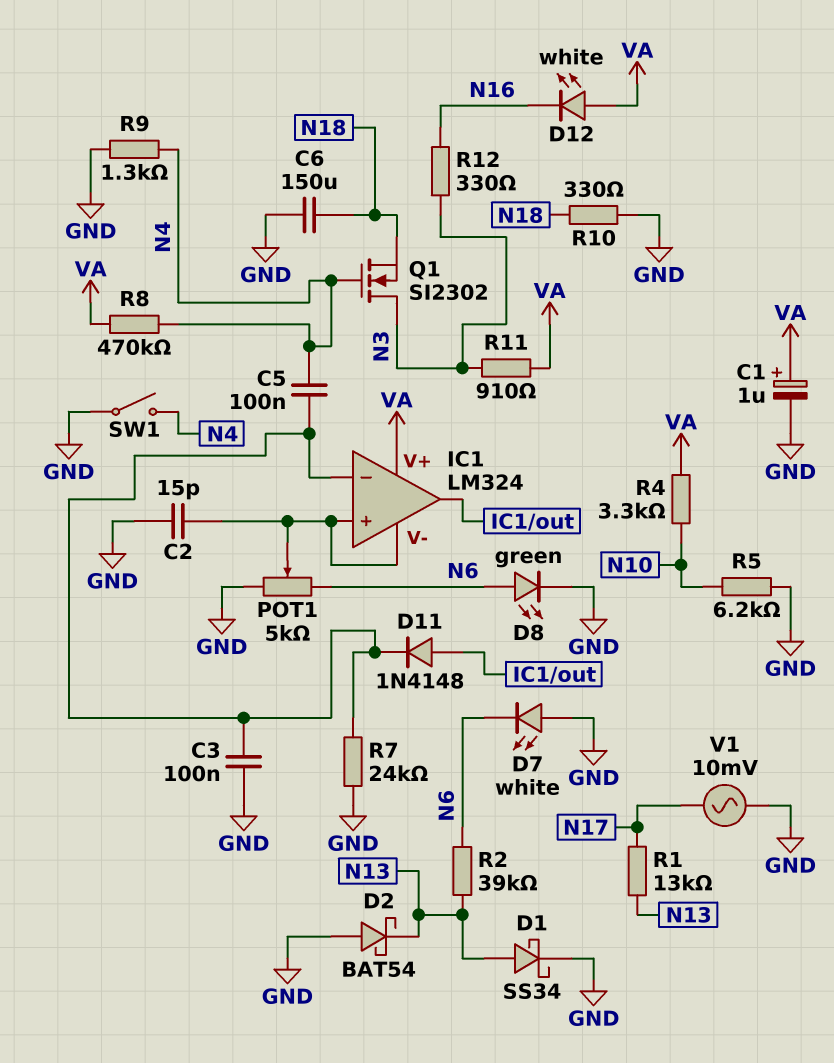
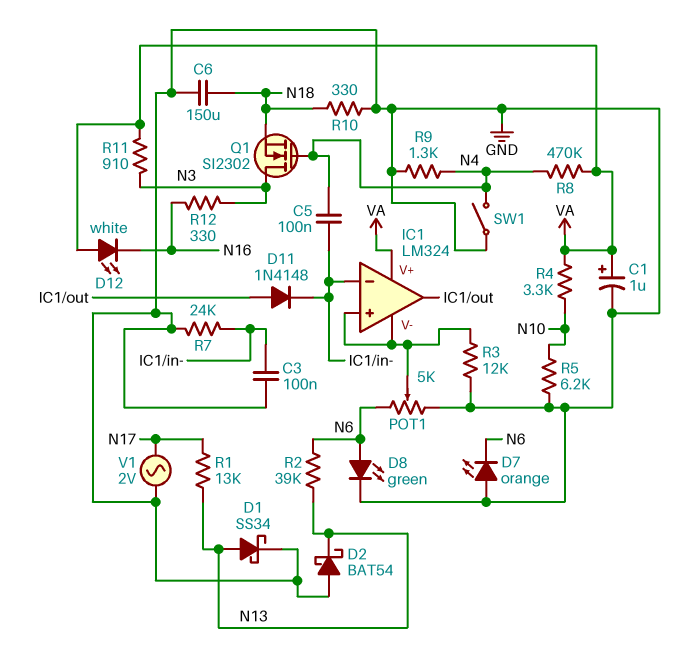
C2: 15pF (GND, IC1/V-) -> none
D7: LED white (A GND, K N6) -> LED orange (A GND, K N6)
R3: none -> 12k (GND, IC1/V-)
V1: AC 10mV (GND, N17) -> AC 2V (GND, N17)

